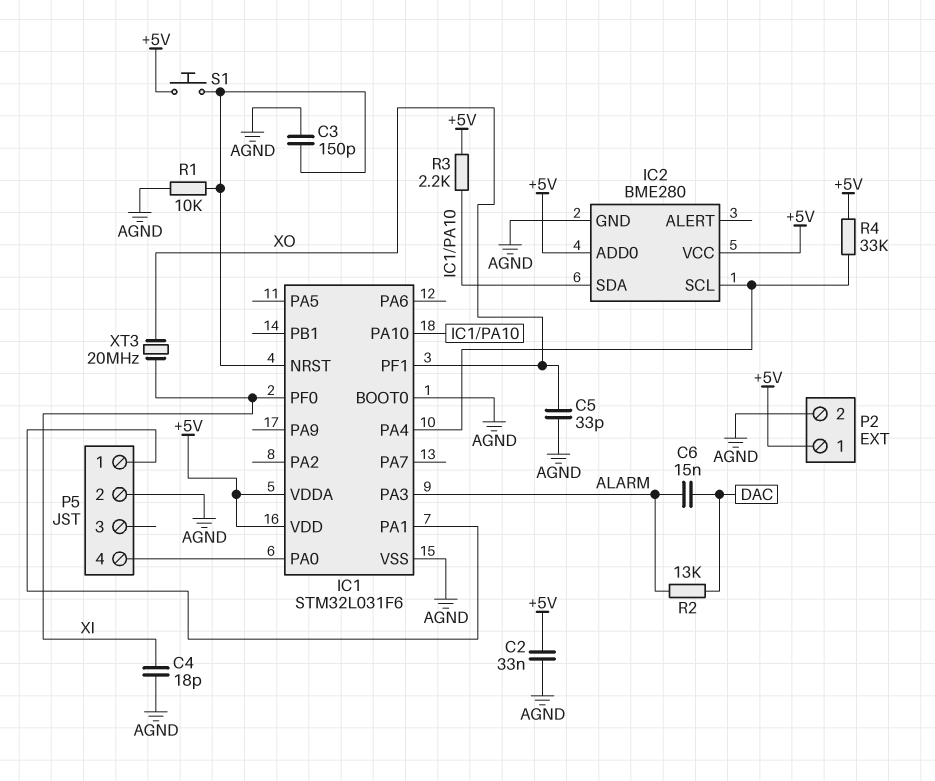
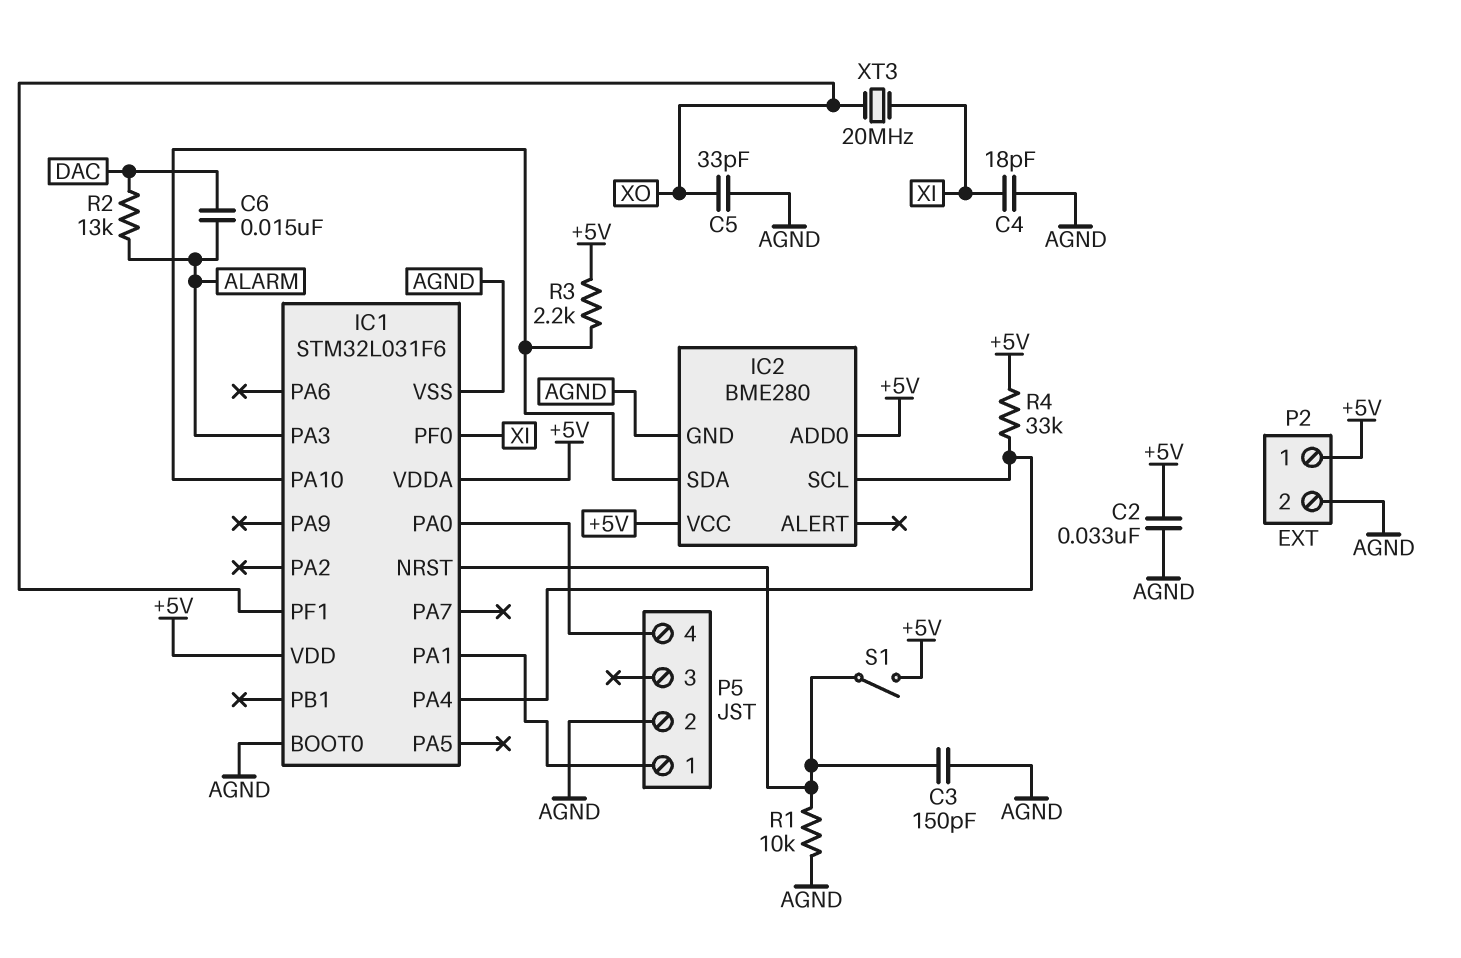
S1: button (+5V, IC1/NRST) -> switch (+5V, IC1/NRST)

